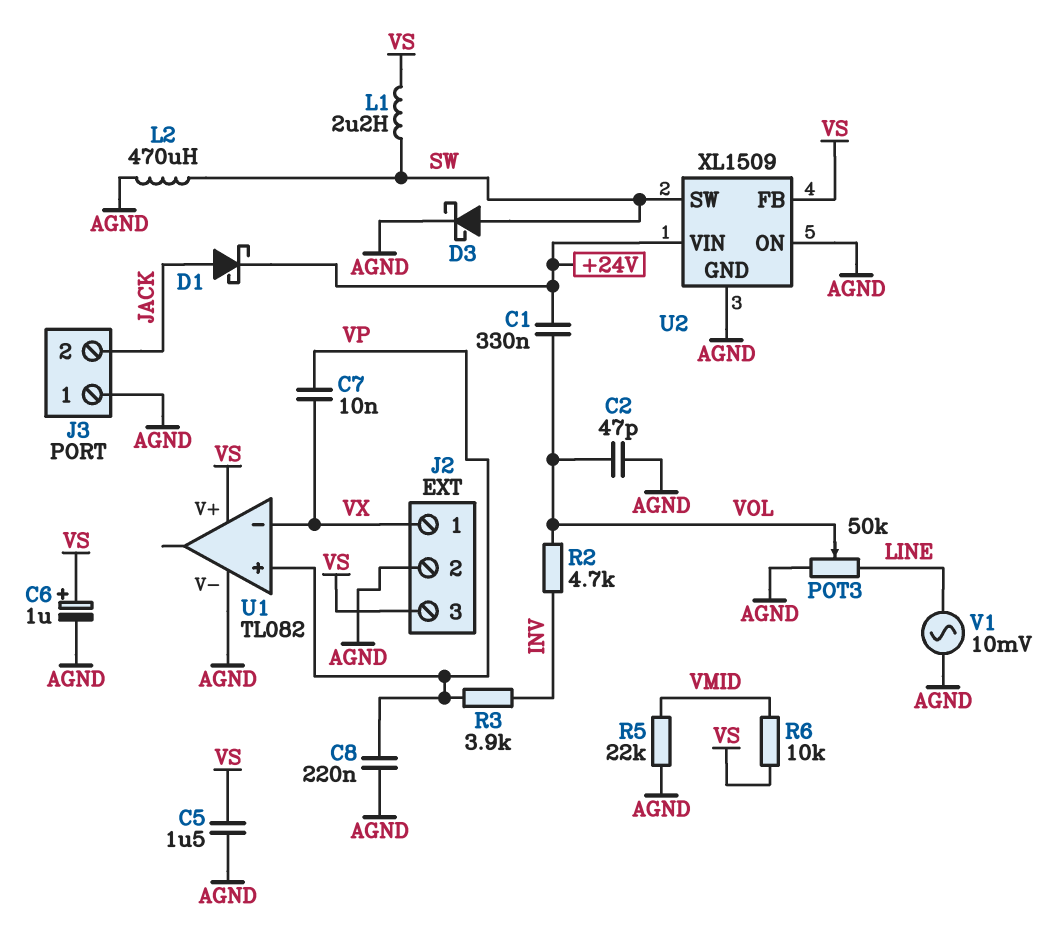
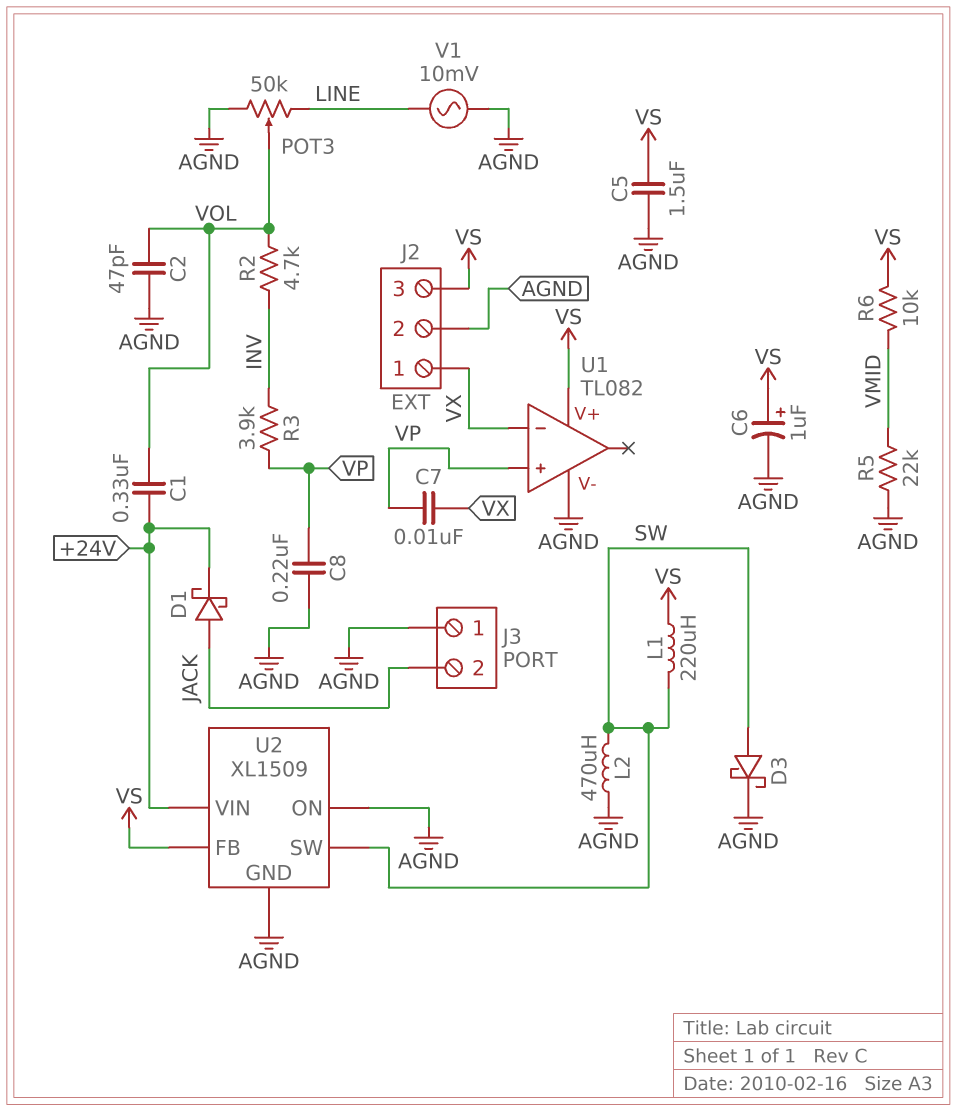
L1: 2.2uH (SW, VS) -> 220uH (SW, VS)

